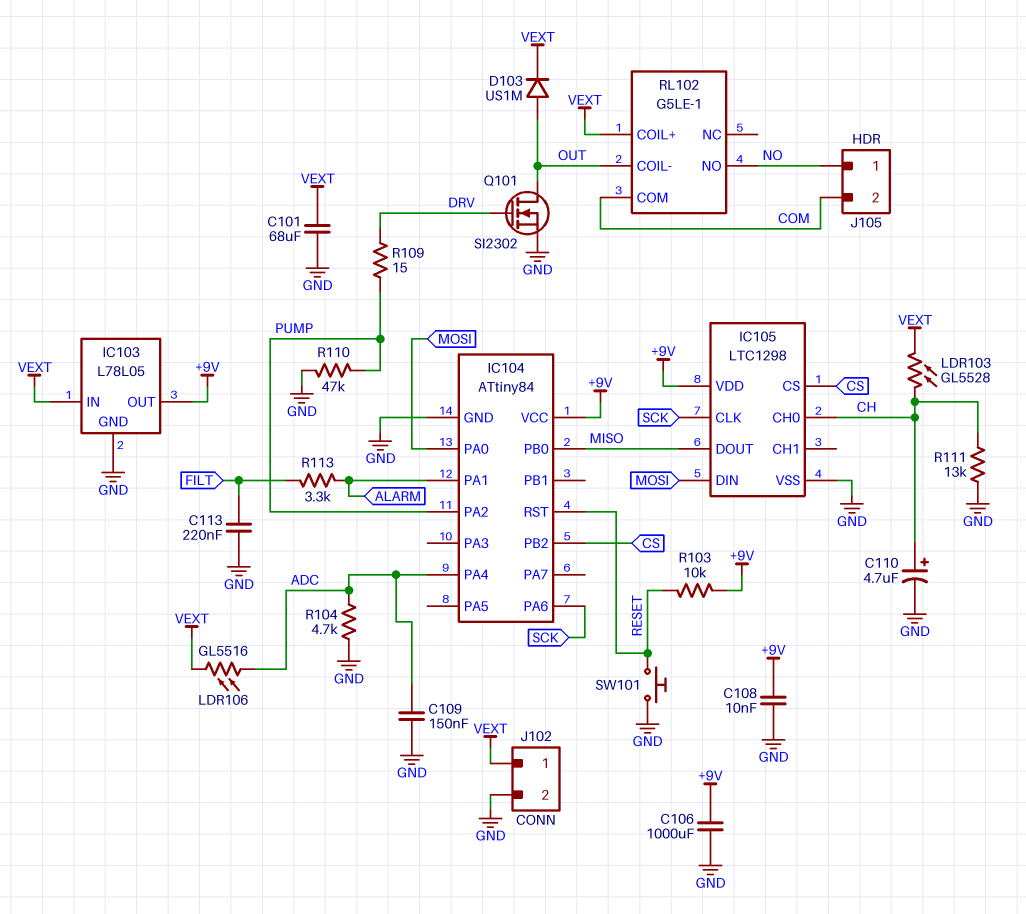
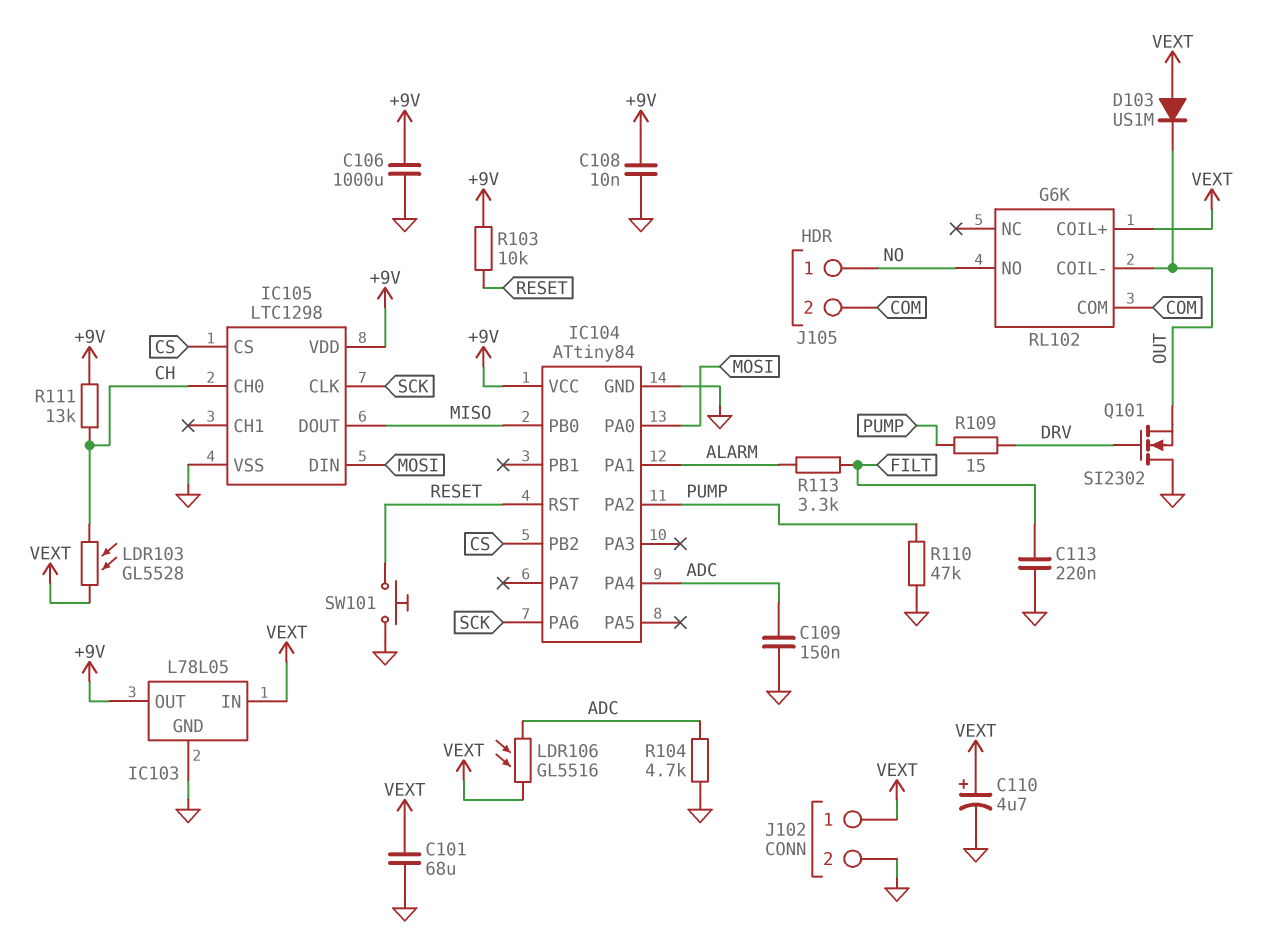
C110: 4.7uF (plus CH, minus GND) -> 4.7uF (plus VEXT, minus GND)
D103: diode US1M (A OUT, K VEXT) -> diode US1M (A VEXT, K OUT)
Q101: NMOS SI2302 (G DRV, D OUT, S GND) -> NMOS SI2302 (G DRV, D GND, S OUT)
R111: 13k (CH, GND) -> 13k (+9V, CH)
RL102: G5LE-1 -> G6K

